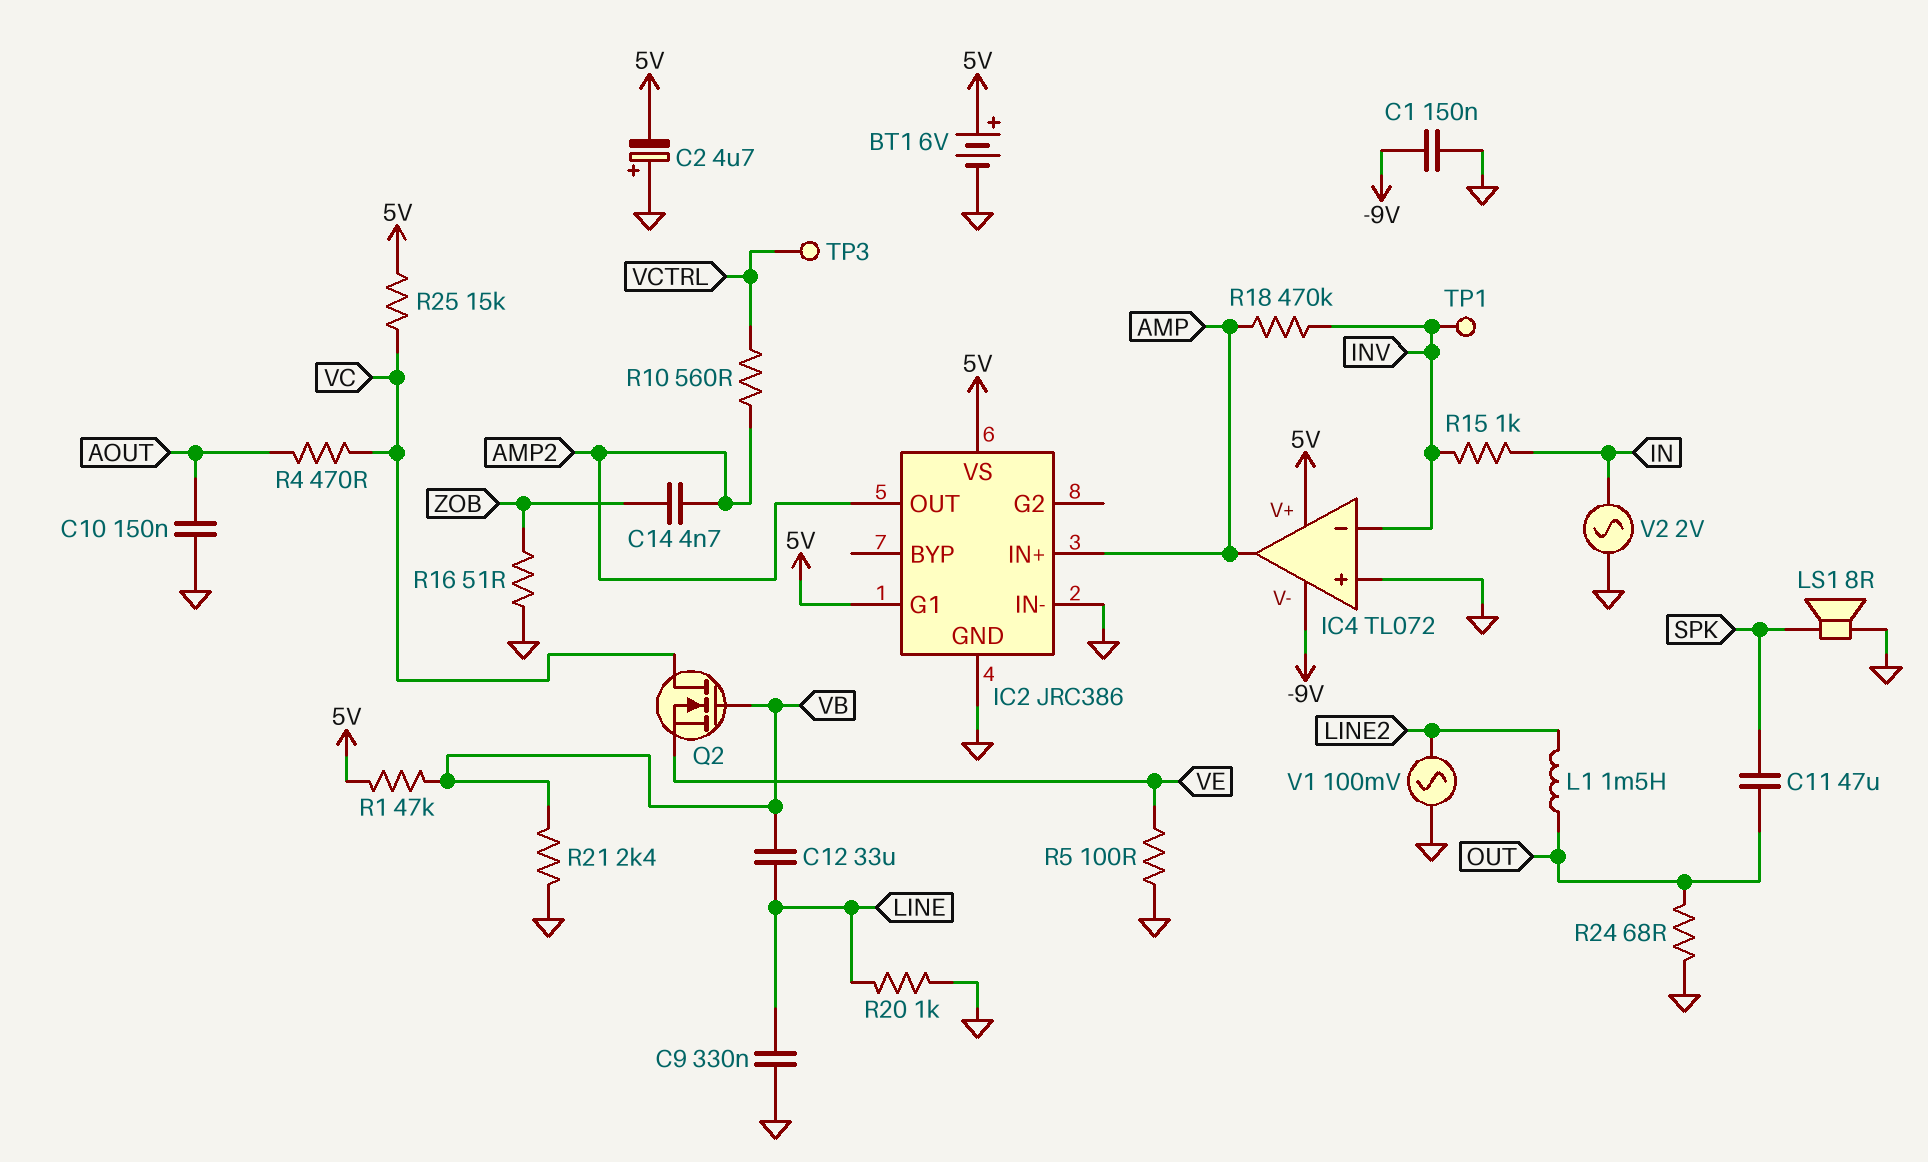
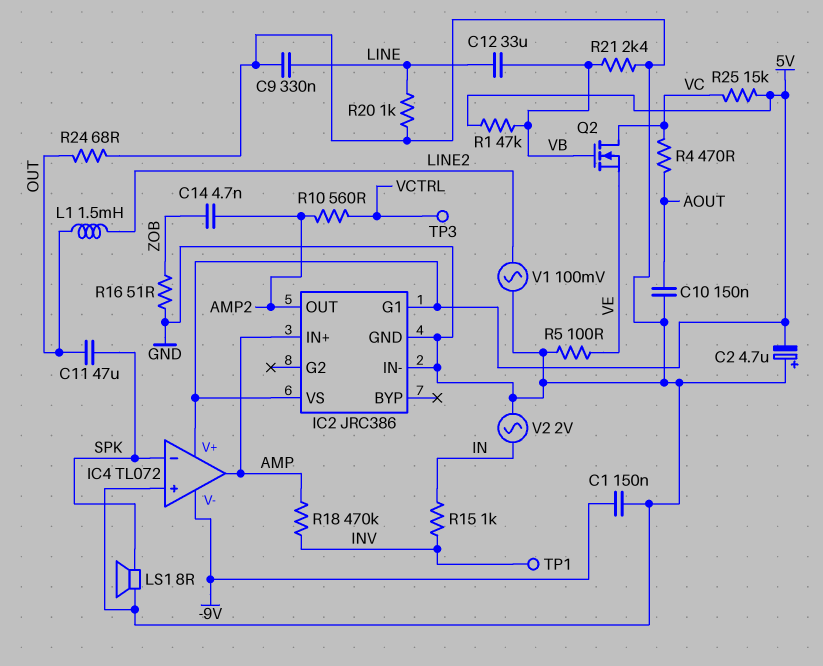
BT1: 6V (plus 5V, minus GND) -> none
IC4 pin in-: INV -> SPK

